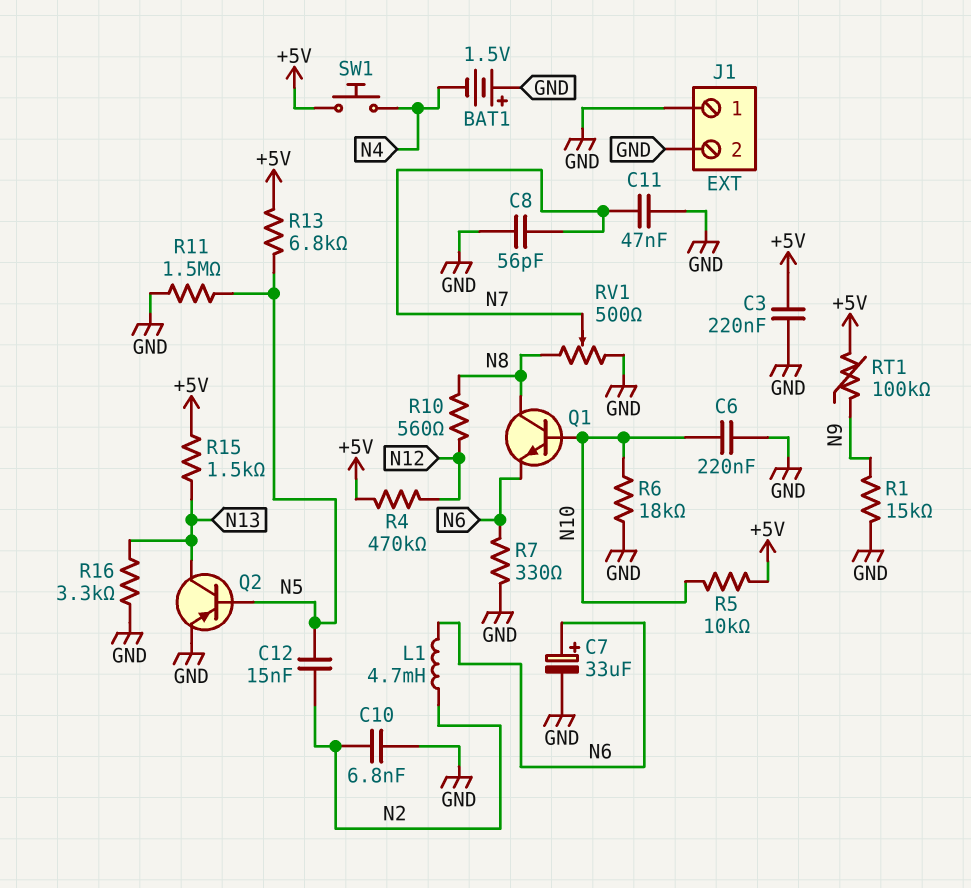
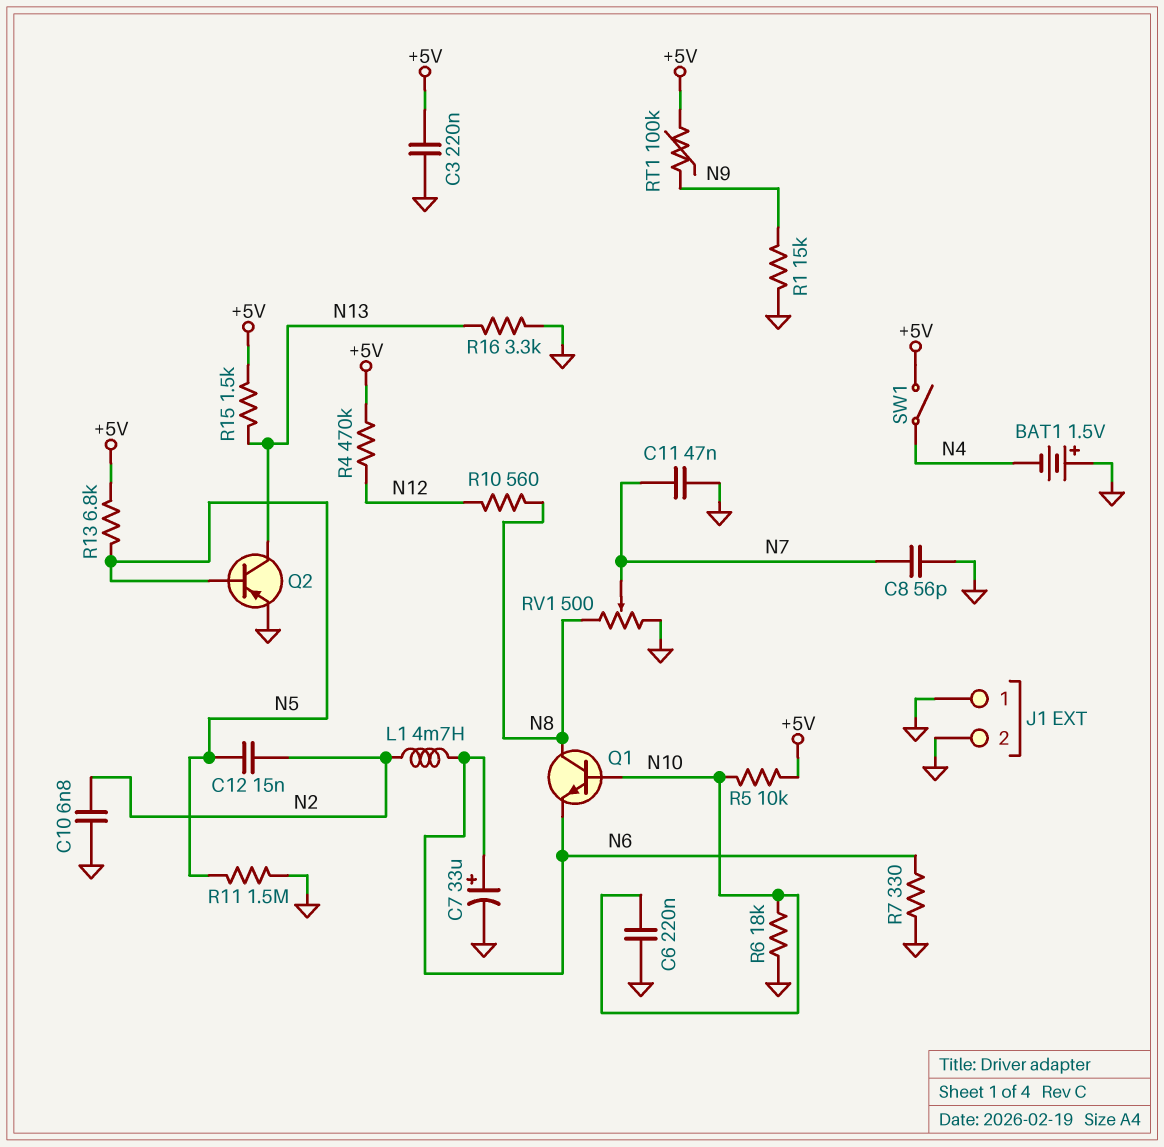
SW1: button (+5V, N4) -> switch (+5V, N4)

